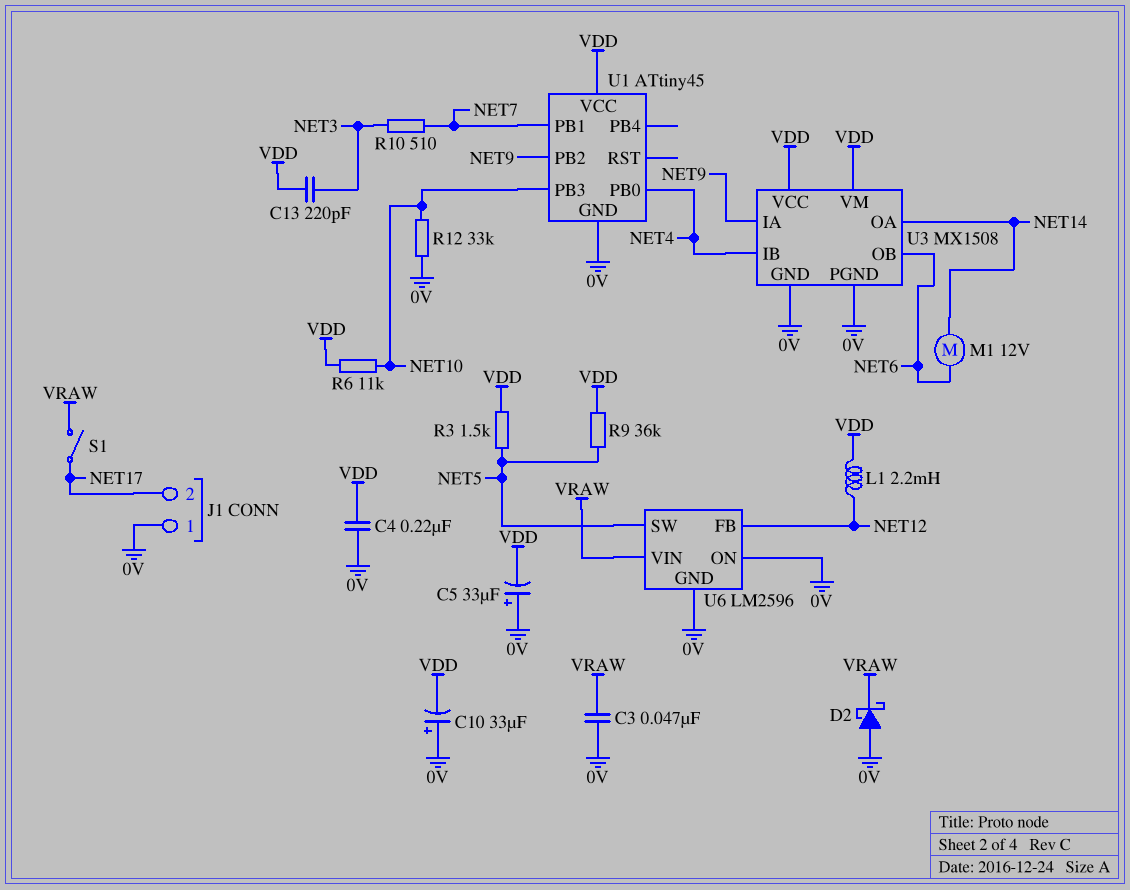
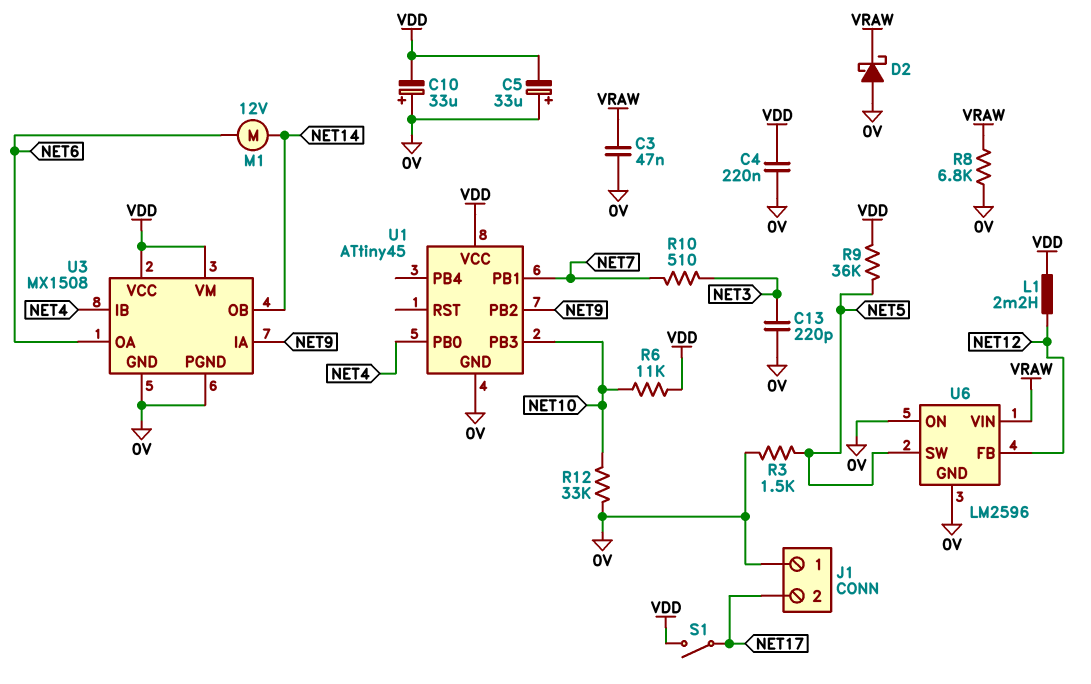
C13: 220pF (NET3, VDD) -> 220pF (0V, NET3)
R3: 1.5k (NET5, VDD) -> 1.5k (0V, NET5)
R8: none -> 6.8k (0V, VRAW)
S1: switch (NET17, VRAW) -> switch (NET17, VDD)
U3 pin OA: NET14 -> NET6
U3 pin OB: NET6 -> NET14

